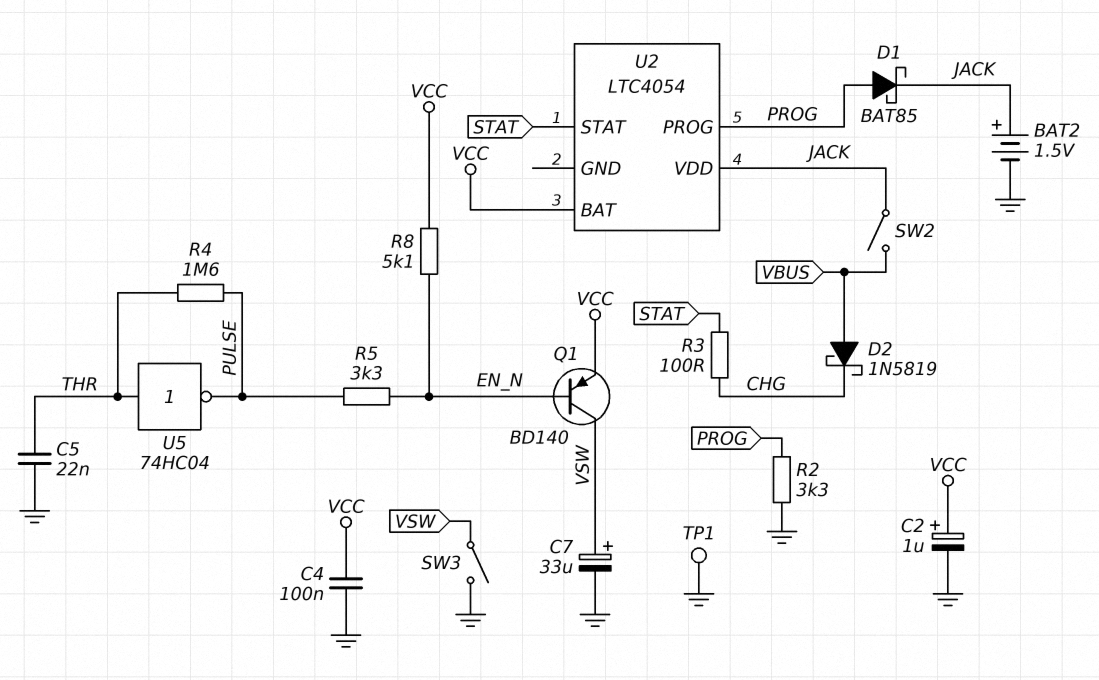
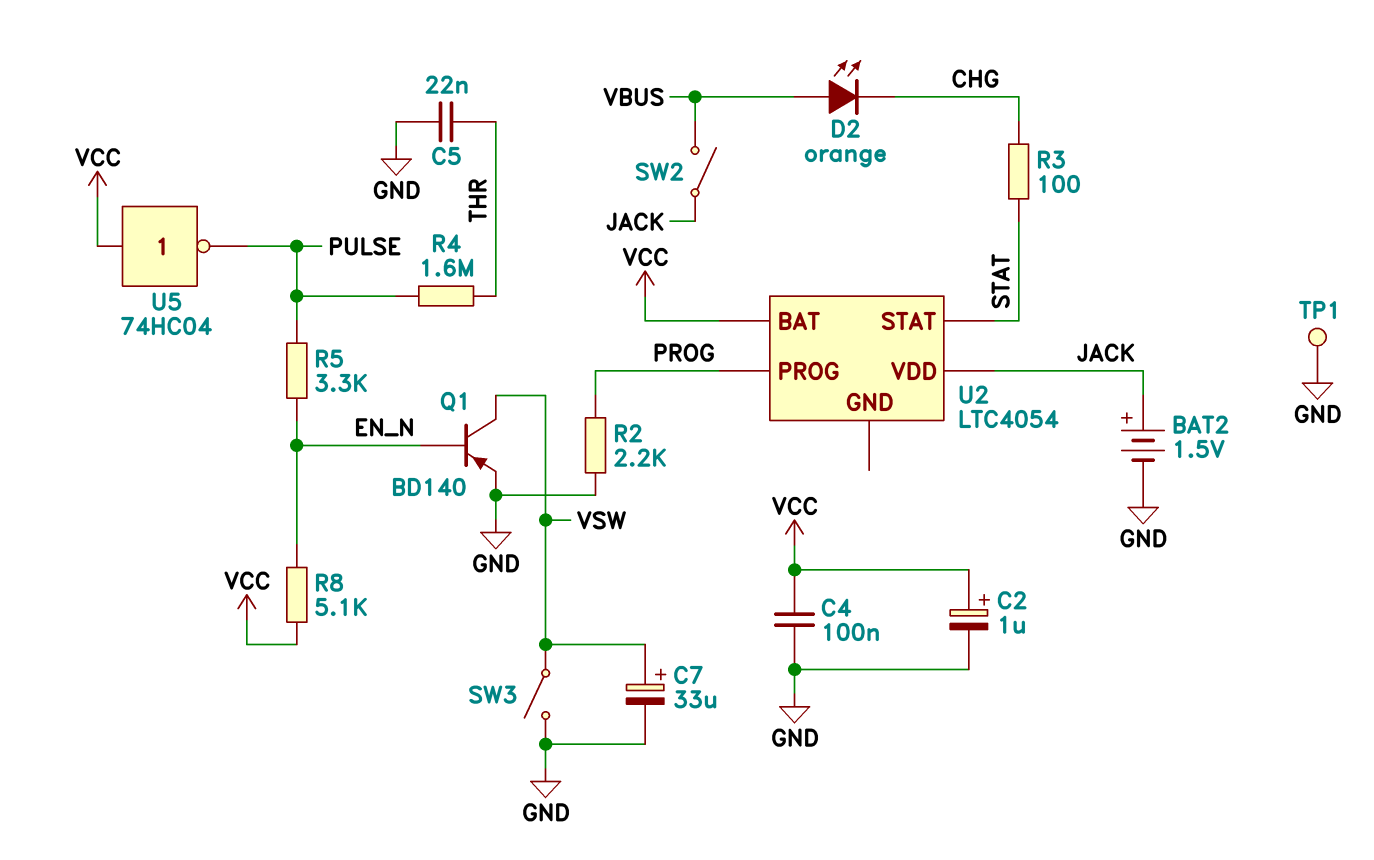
D1: schottky BAT85 (A PROG, K JACK) -> none
D2: schottky 1N5819 (A VBUS, K CHG) -> LED orange (A VBUS, K CHG)
Q1: PNP BD140 (B EN_N, C VSW, E VCC) -> PNP BD140 (B EN_N, C VSW, E GND)
R2: 3.3k (GND, PROG) -> 2.2k (GND, PROG)
U5: NOT 74HC04 (in THR, out PULSE) -> NOT 74HC04 (in VCC, out PULSE)

